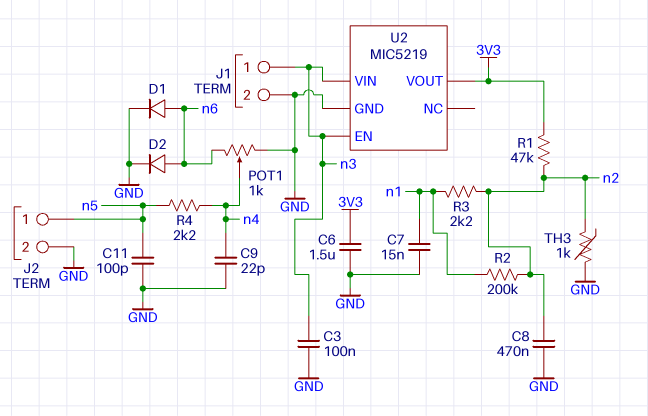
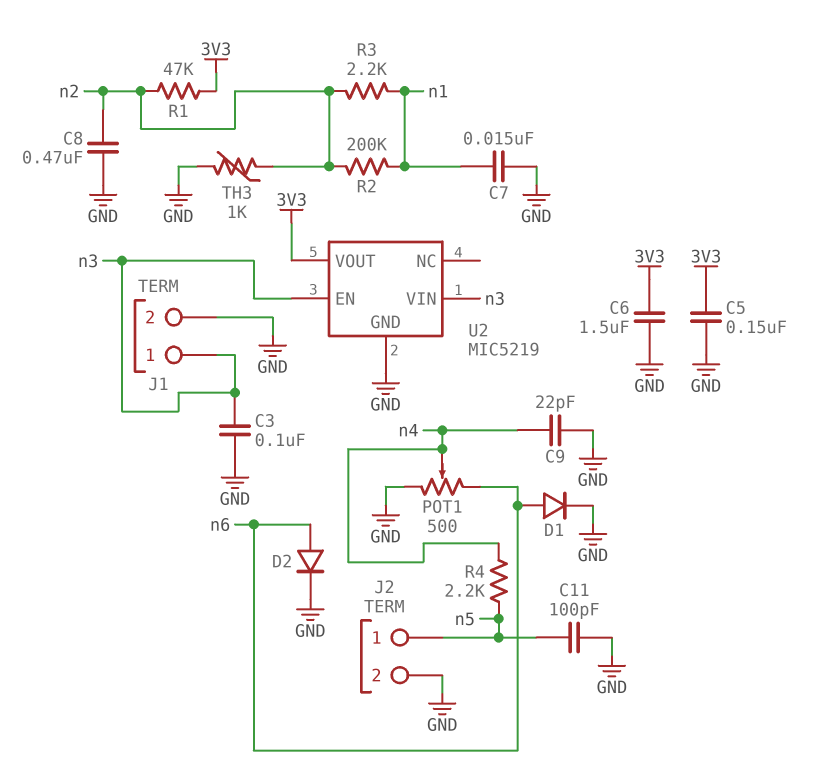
C5: none -> 150nF (3V3, GND)
POT1: 1k (GND, n6, wiper n4) -> 500 (GND, n6, wiper n4)

